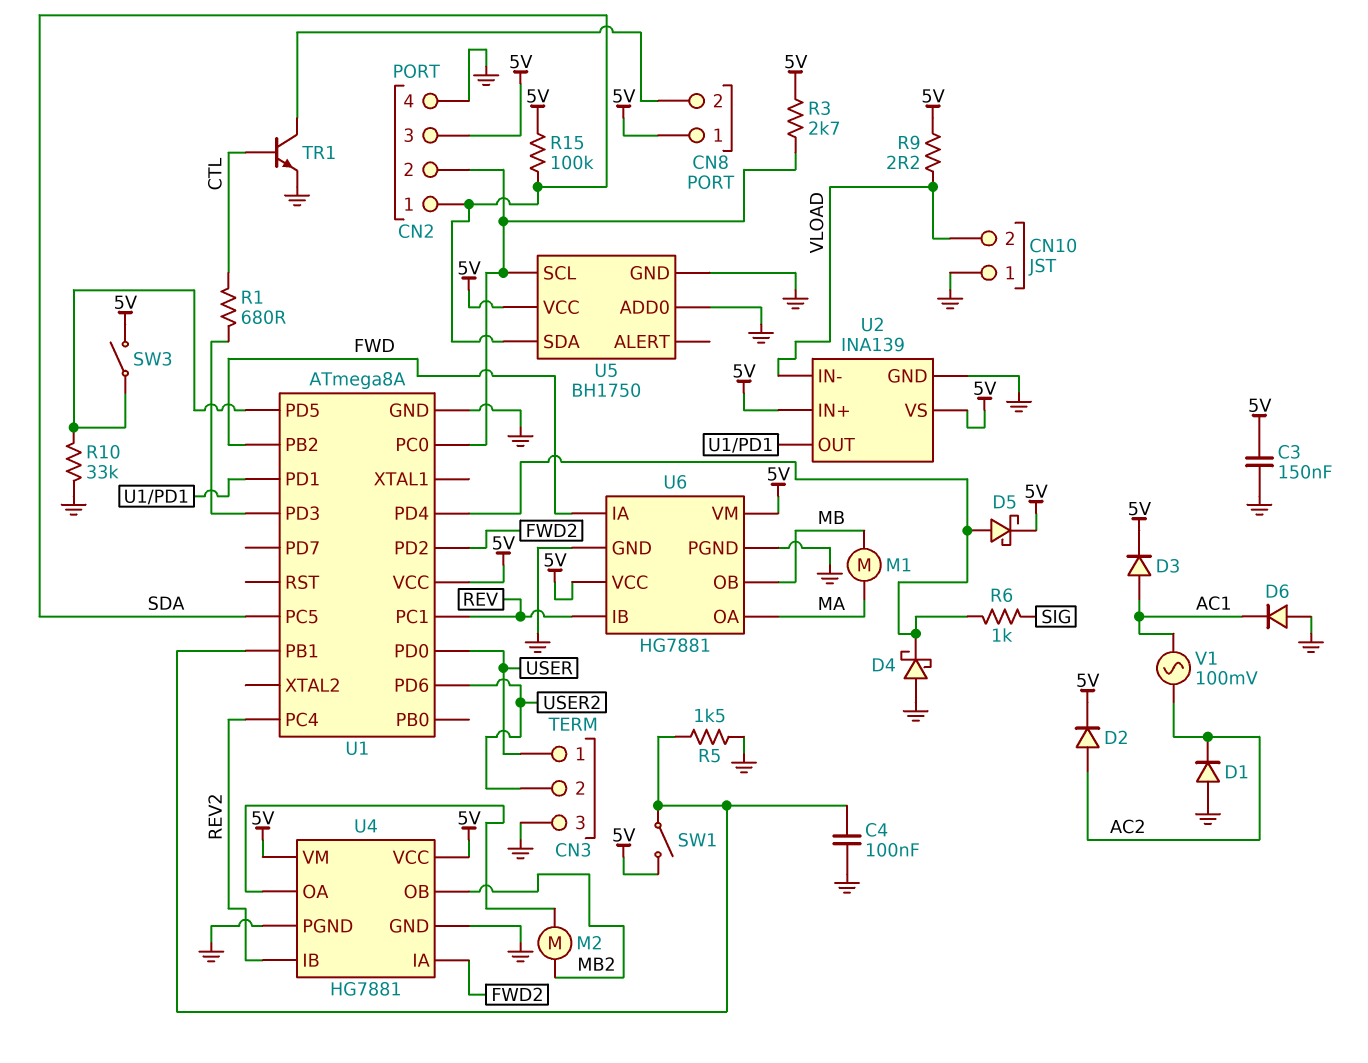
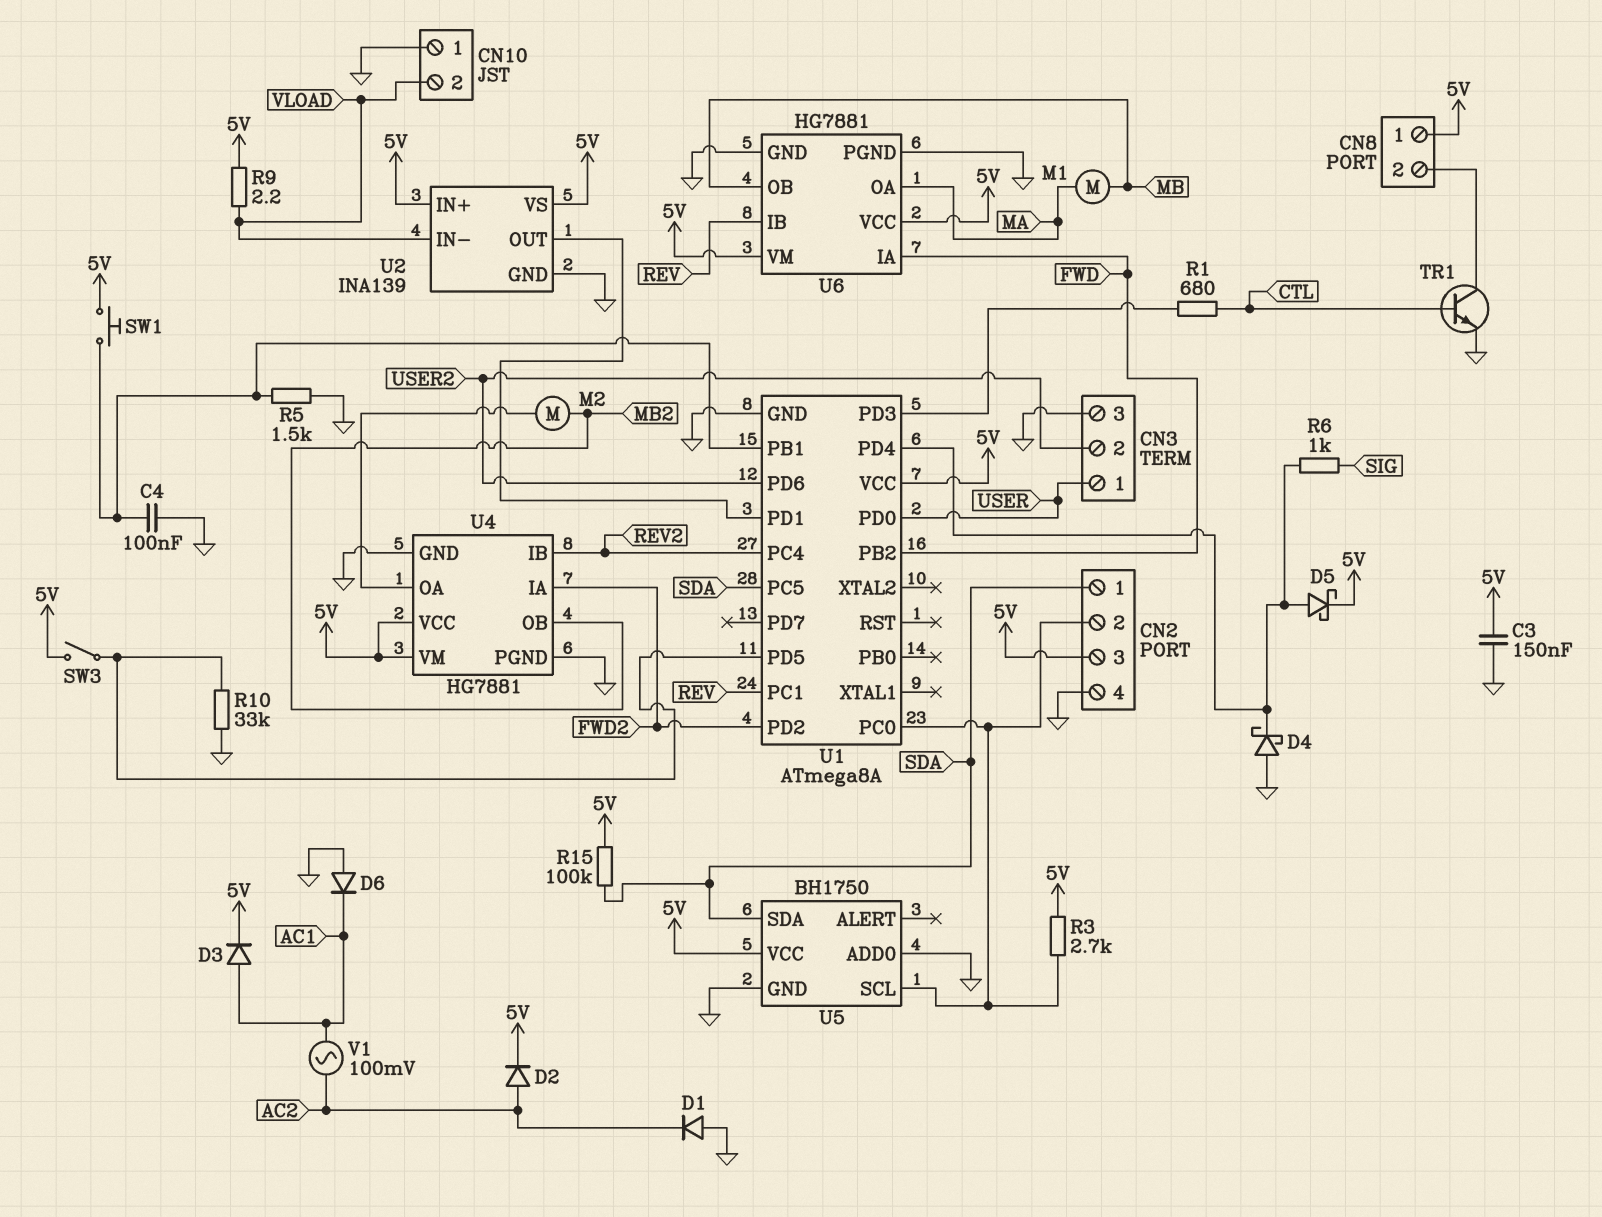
SW1: switch (5V, U1/PB1) -> button (5V, U1/PB1)

